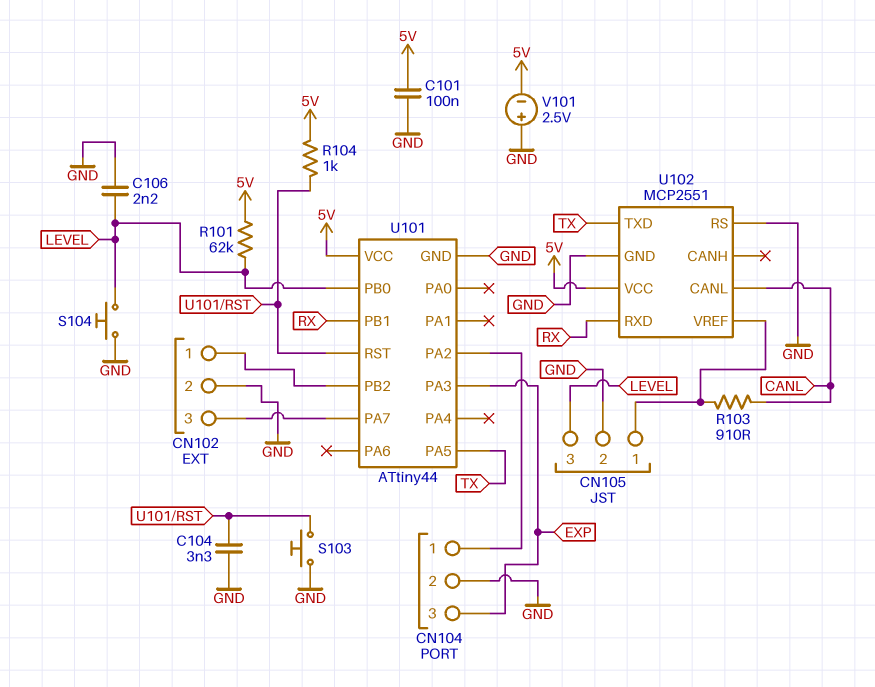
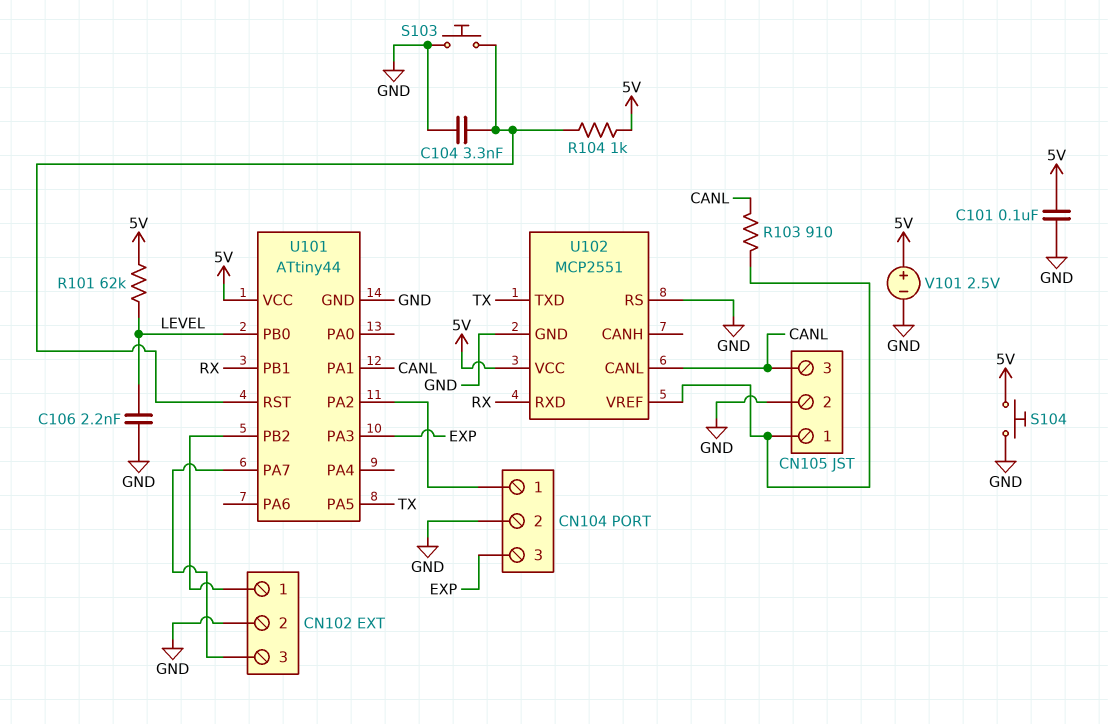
CN105 pin 3: LEVEL -> CANL
S104: button (GND, LEVEL) -> button (5V, GND)
U101 pin PA1: none -> CANL
V101: 2.5V (plus GND, minus 5V) -> 2.5V (plus 5V, minus GND)

